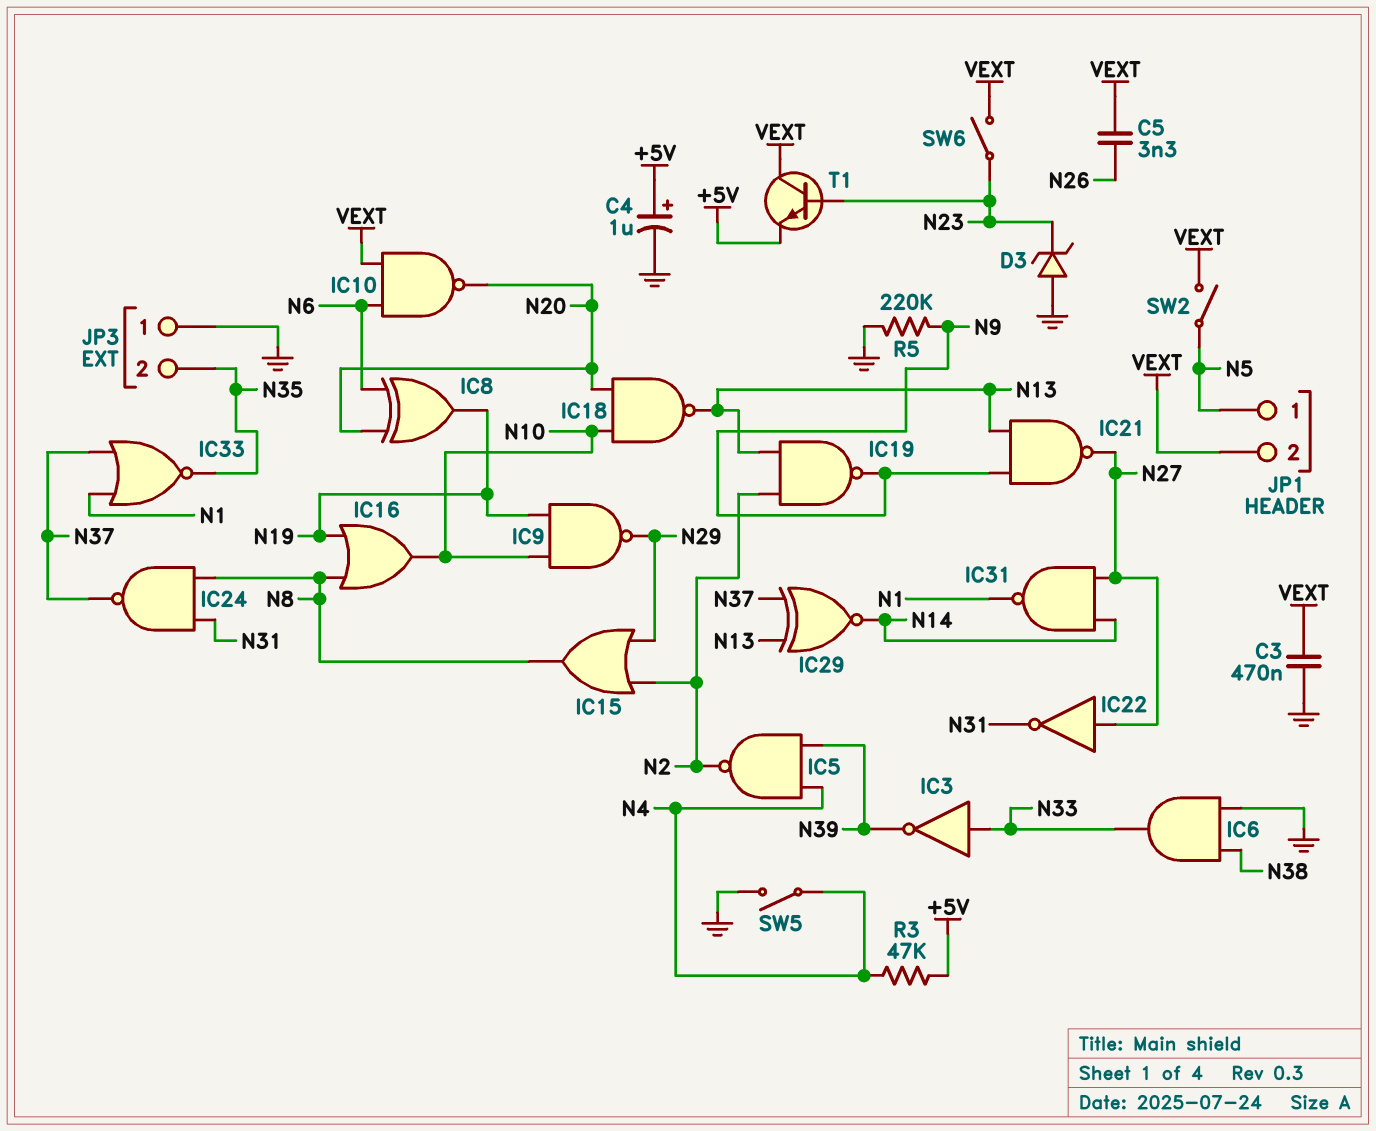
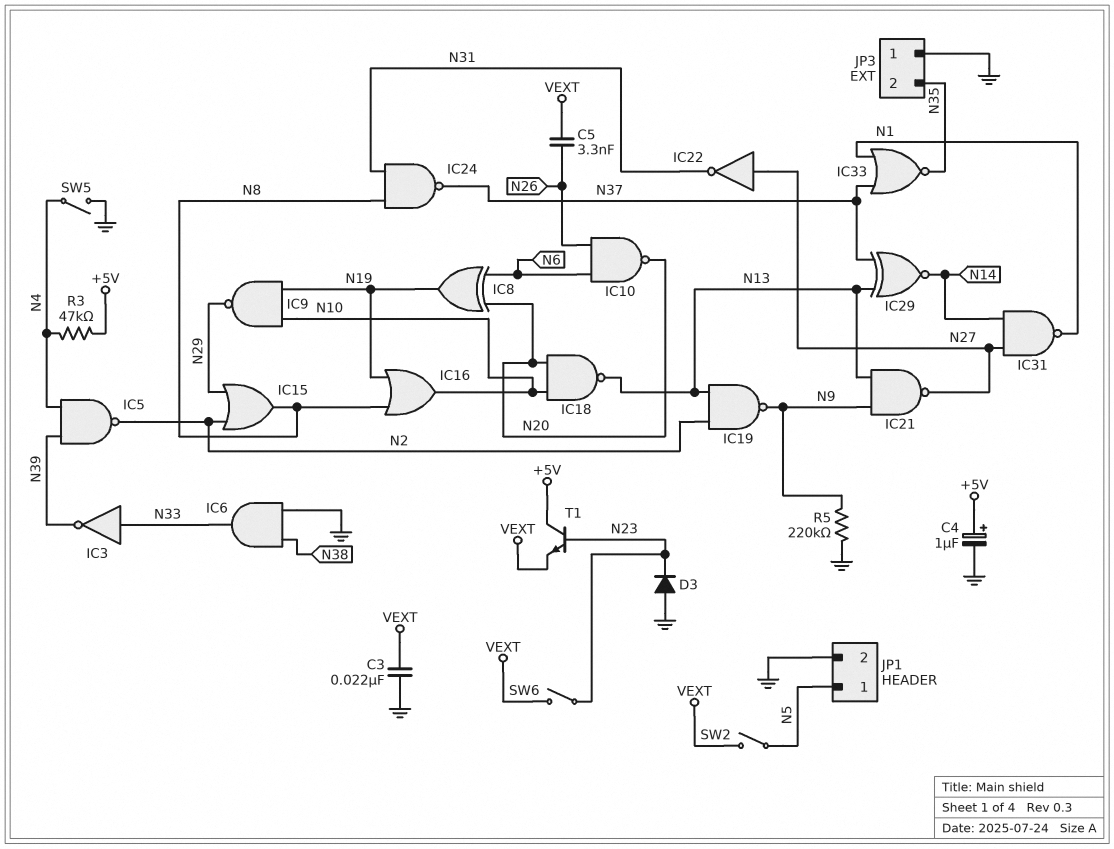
C3: 470nF (GND, VEXT) -> 22nF (GND, VEXT)
D3: zener (A GND, K N23) -> diode (A GND, K N23)
IC10: NAND (in N6, in VEXT, out N20) -> NAND (in N6, in N26, out N20)
JP1 pin 2: VEXT -> GND
T1: NPN (B N23, C VEXT, E +5V) -> NPN (B N23, C +5V, E VEXT)

